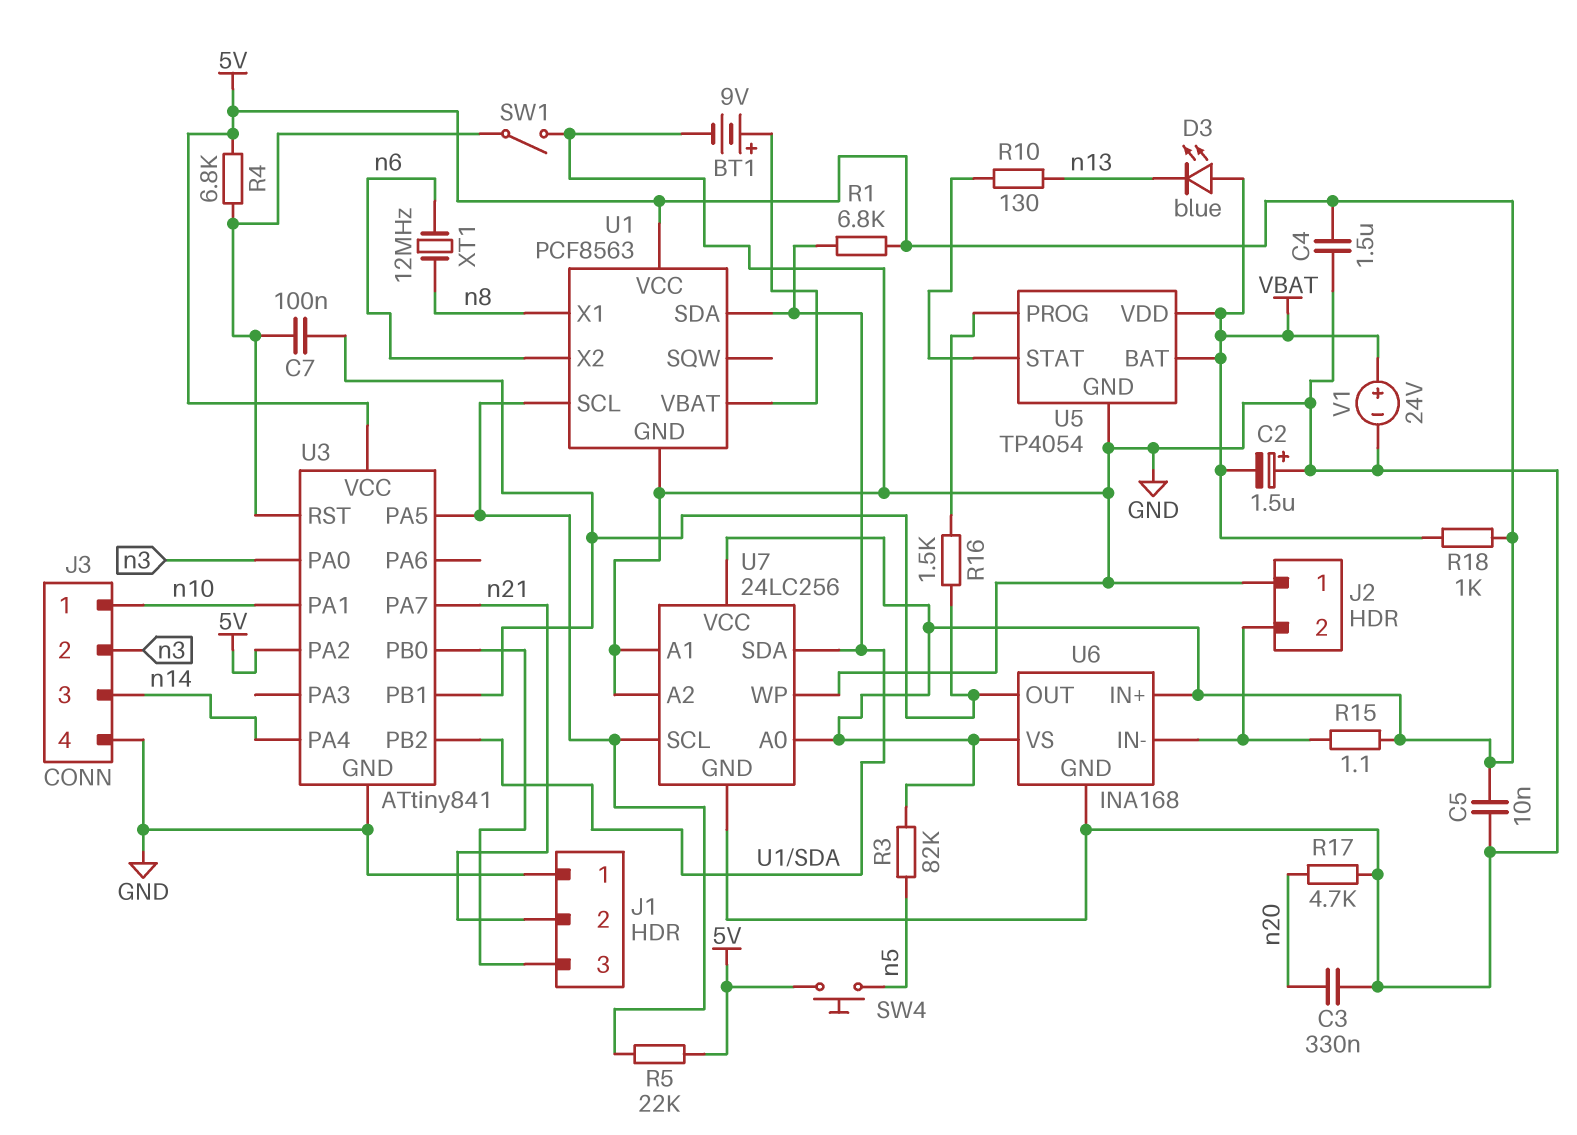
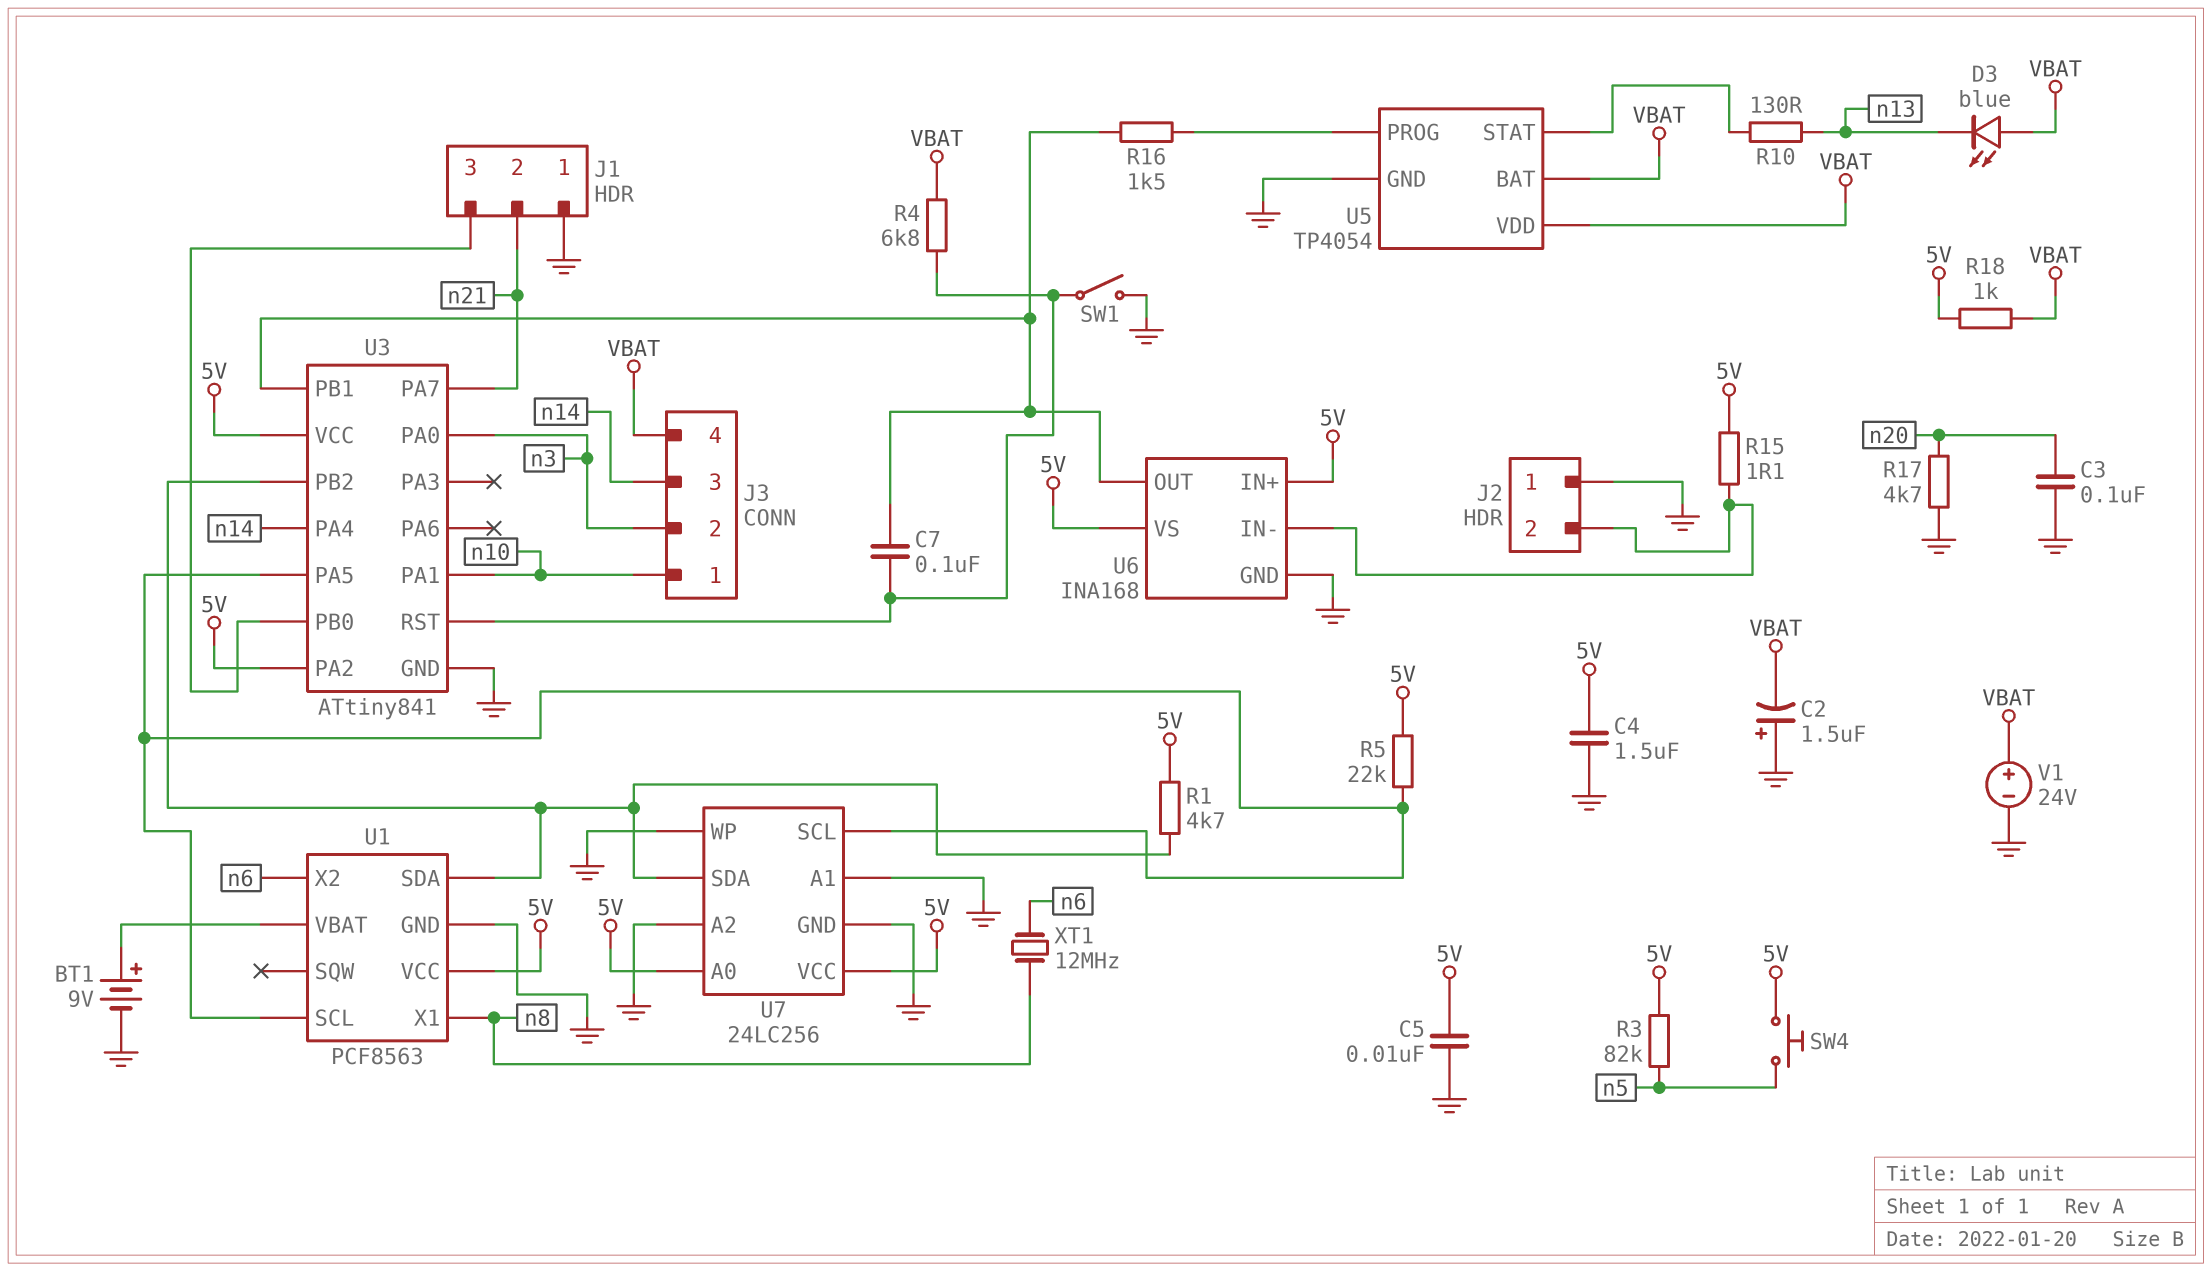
C3: 330nF (GND, n20) -> 100nF (GND, n20)
J3 pin 4: GND -> VBAT
R1: 6.8k (5V, U1/SDA) -> 4.7k (5V, U1/SDA)
R4: 6.8k (5V, U3/RST) -> 6.8k (U3/RST, VBAT)

